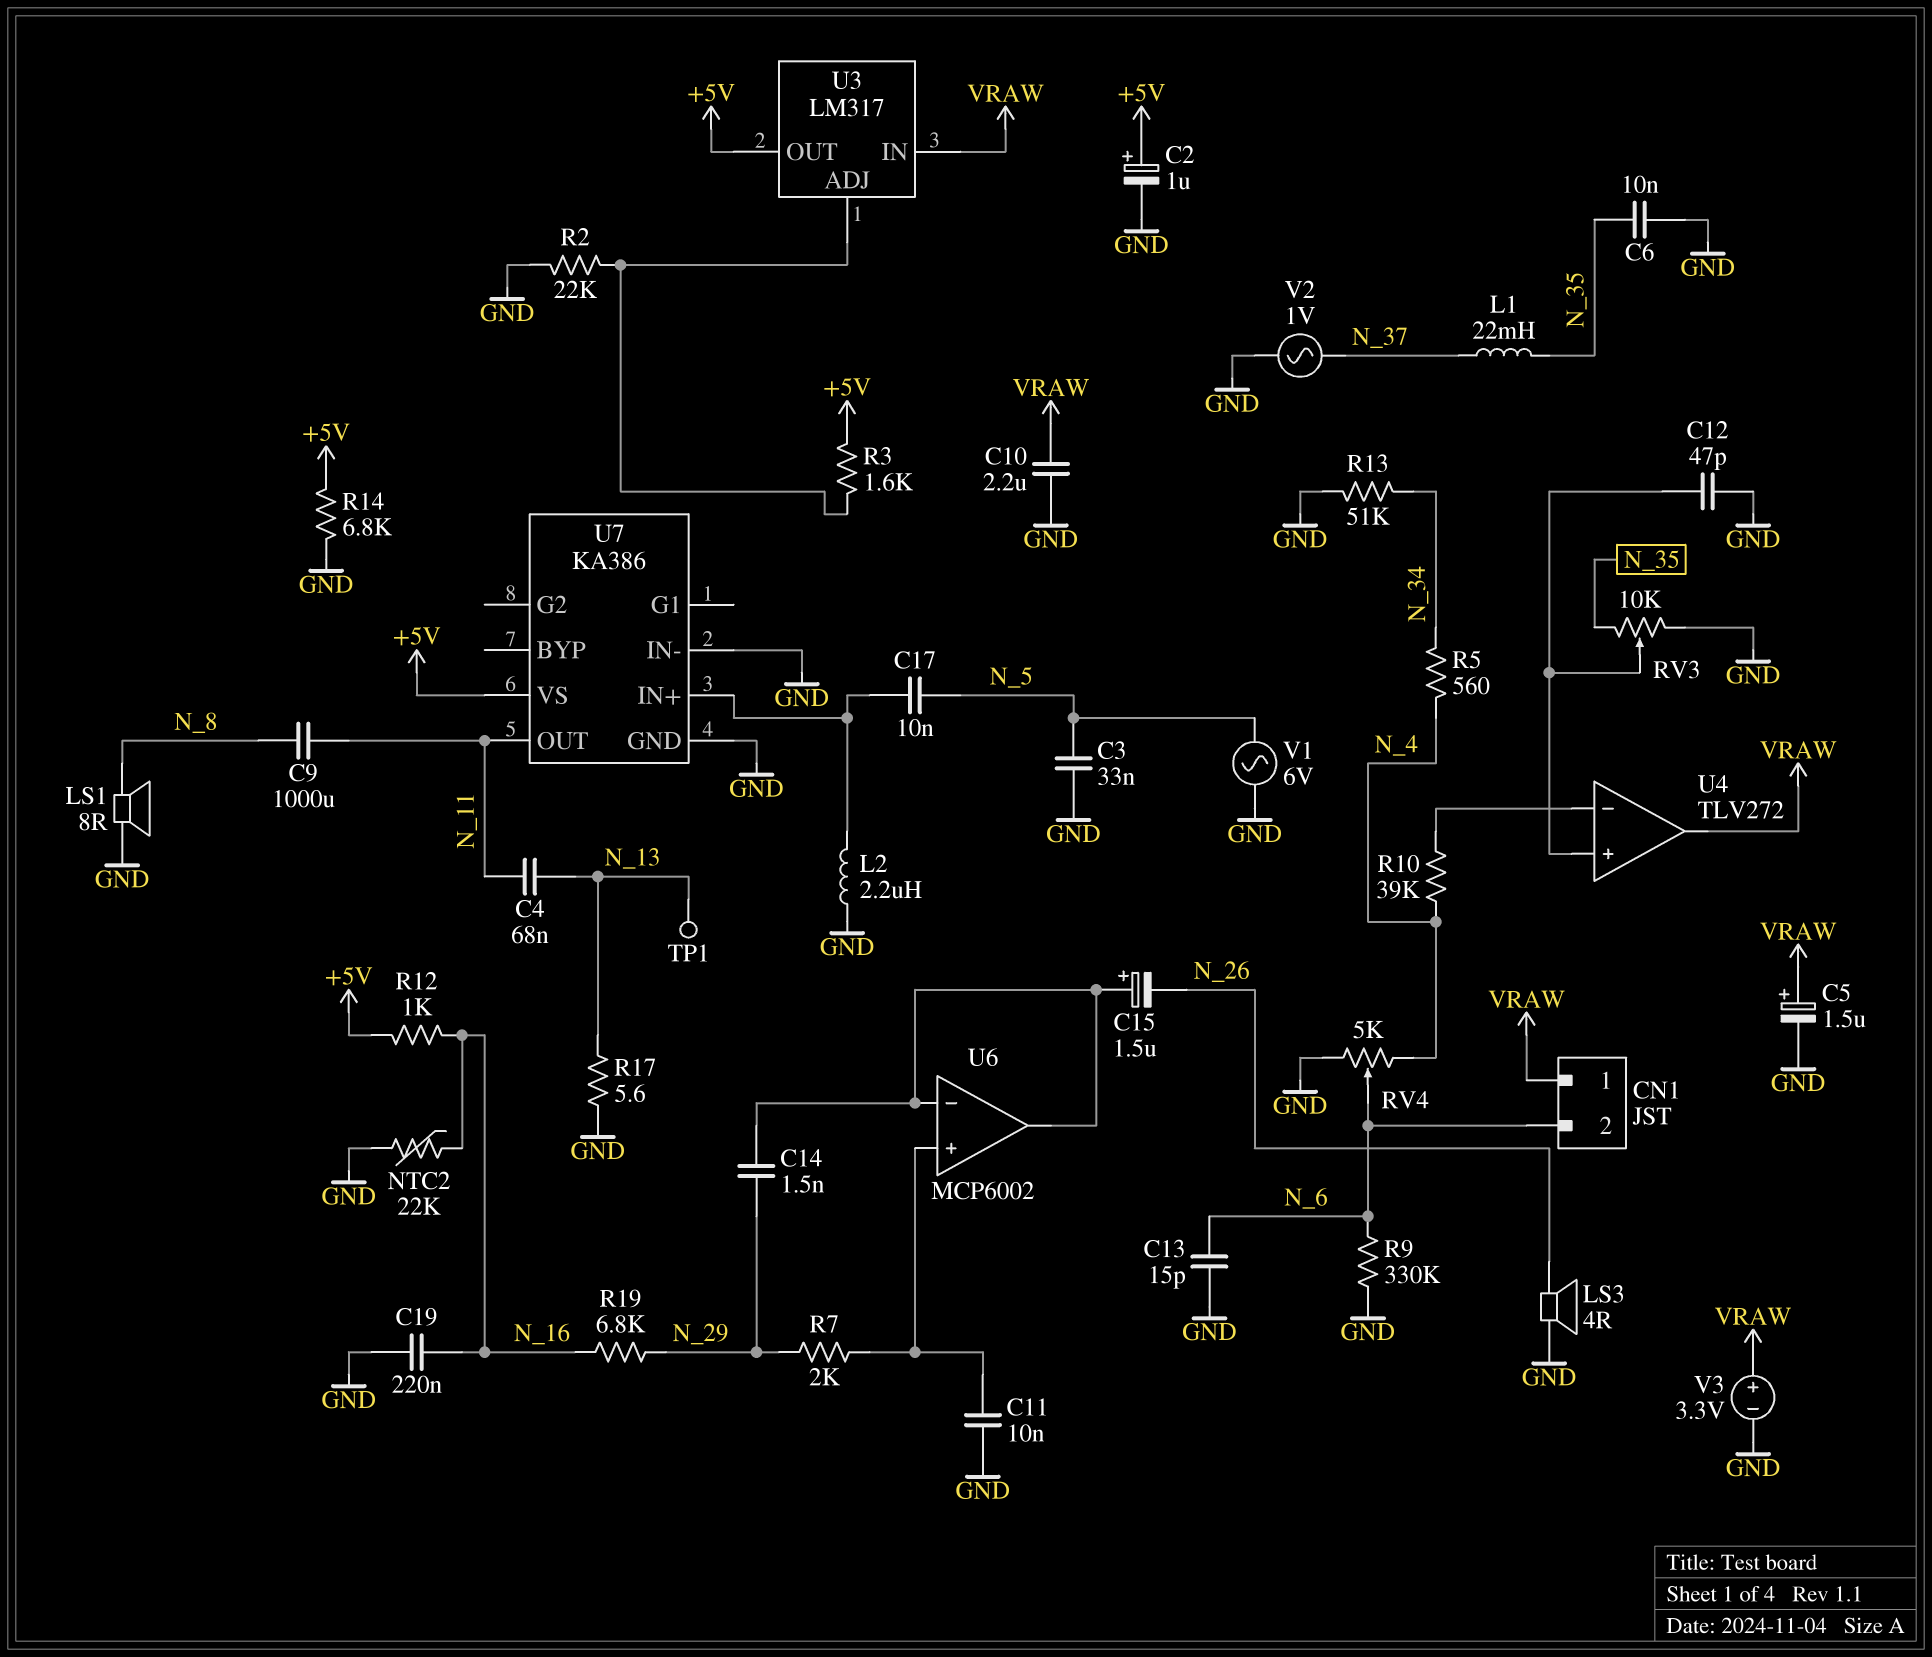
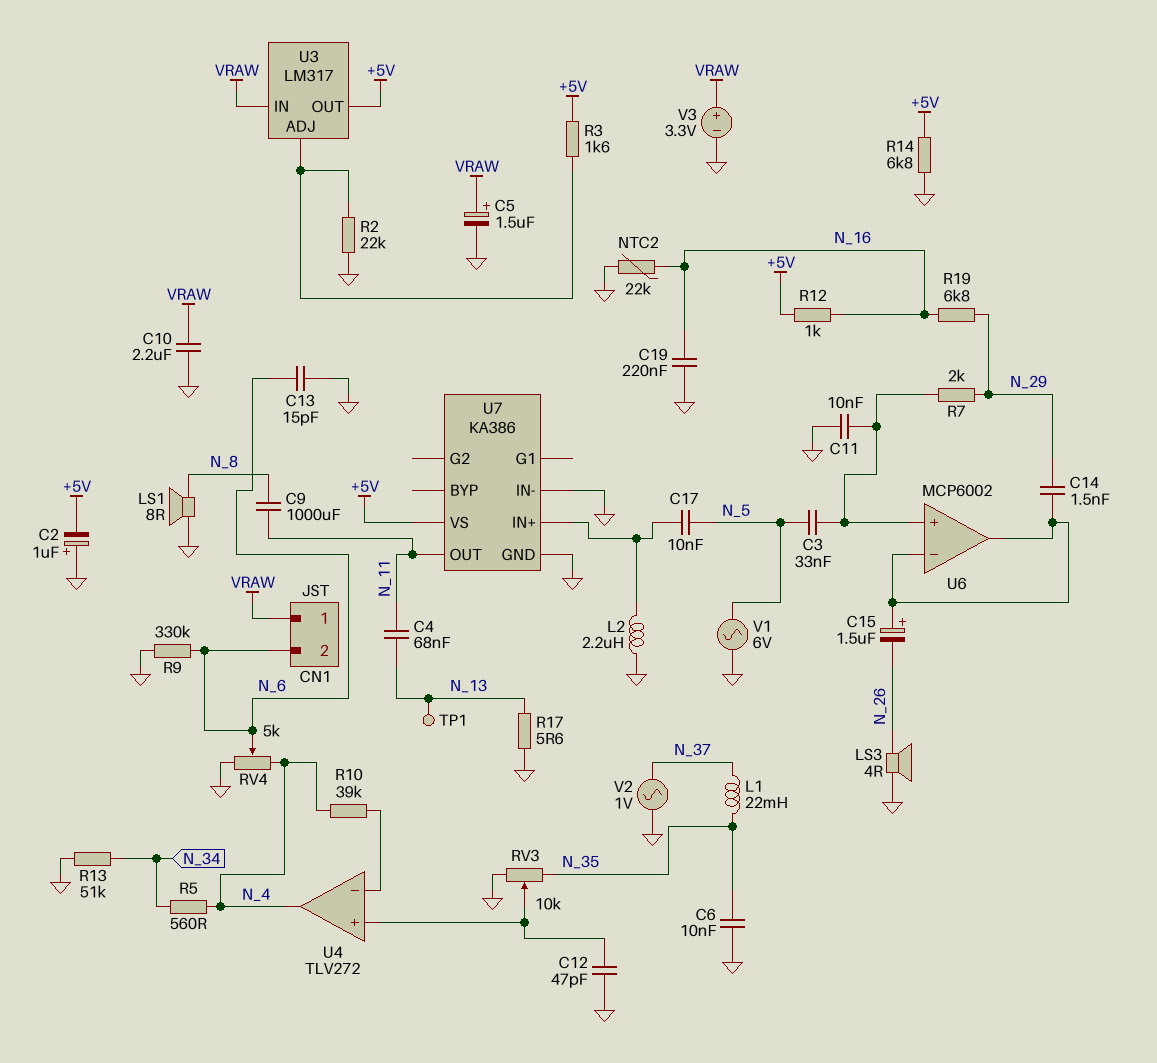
C2: 1uF (plus +5V, minus GND) -> 1uF (plus GND, minus +5V)
C3: 33nF (GND, N_5) -> 33nF (N_5, U6/in+)
U4 pin out: VRAW -> N_4

